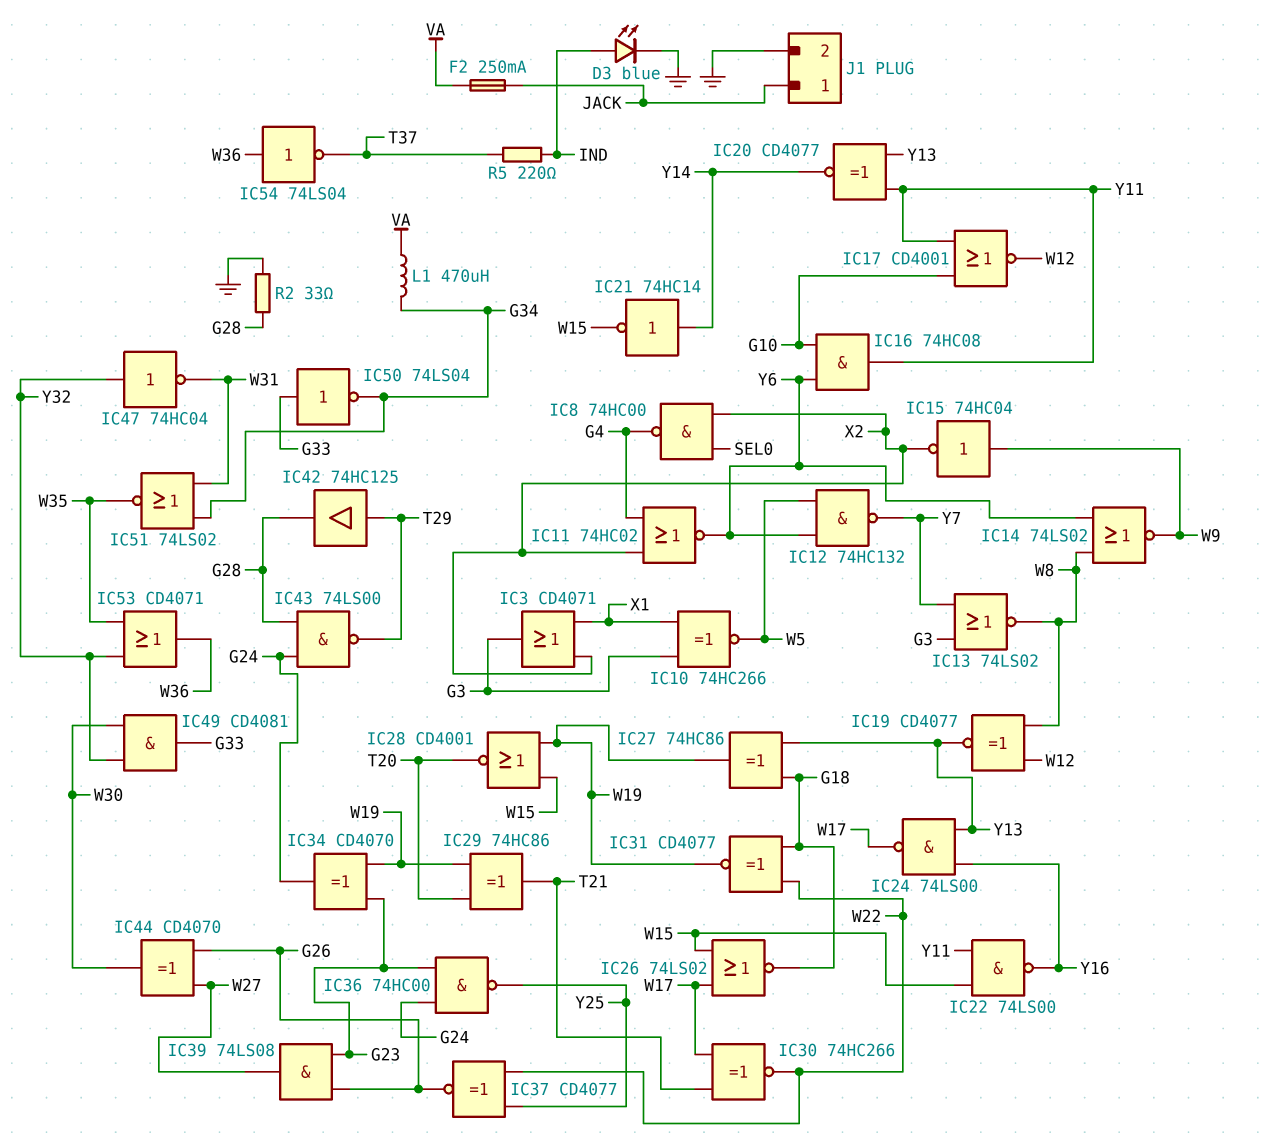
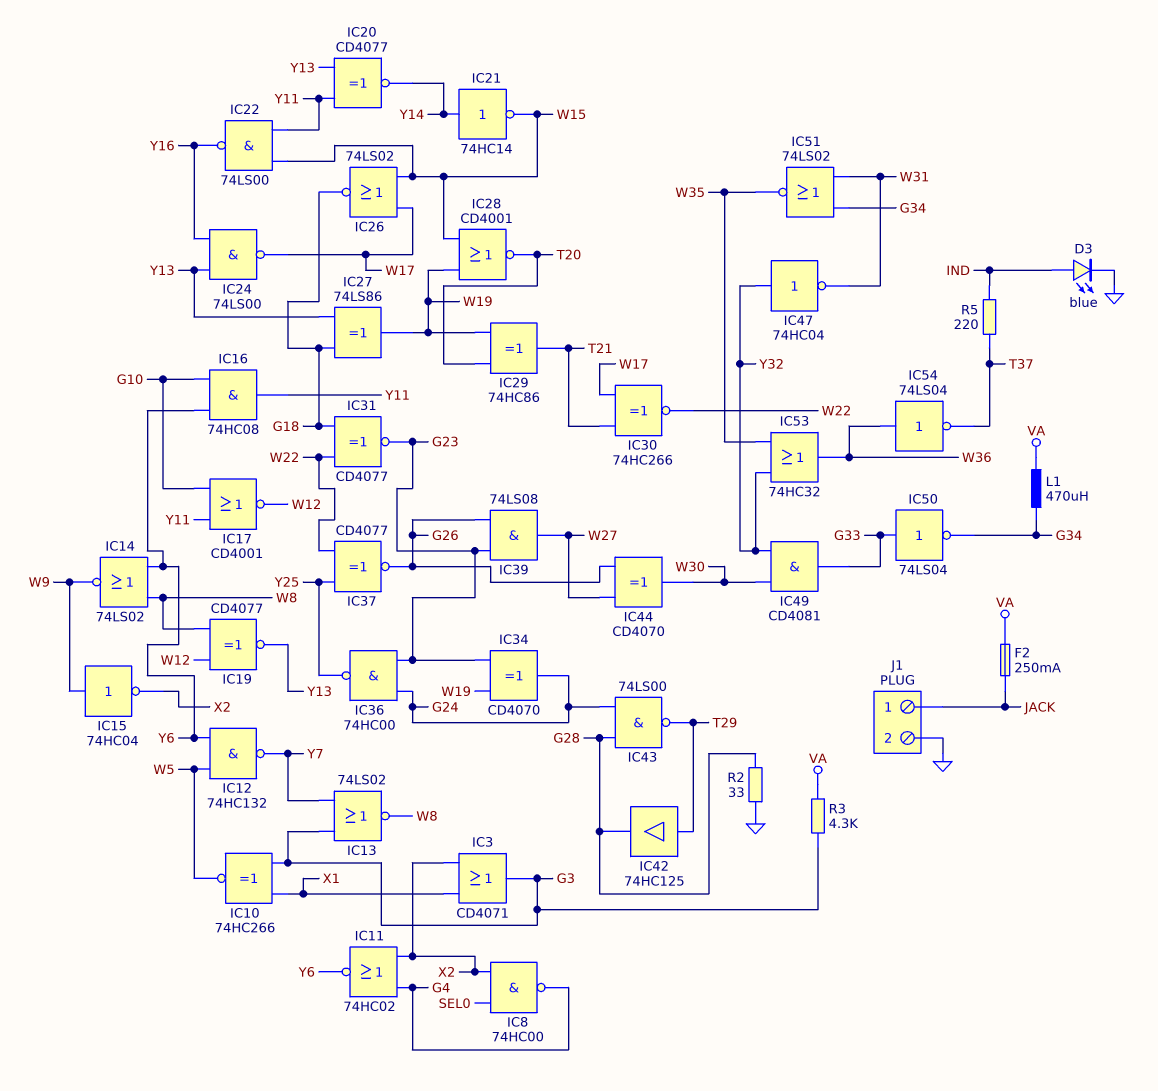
IC27: XOR 74HC86 (in G18, in Y13, out W19) -> XOR 74LS86 (in G18, in Y13, out W19)
IC31: XNOR CD4077 (in G18, in W22, out W19) -> XNOR CD4077 (in G18, in W22, out G23)
IC53: OR CD4071 (in W35, in Y32, out W36) -> OR 74HC32 (in W35, in Y32, out W36)
R3: none -> 4.3k (G3, VA)

